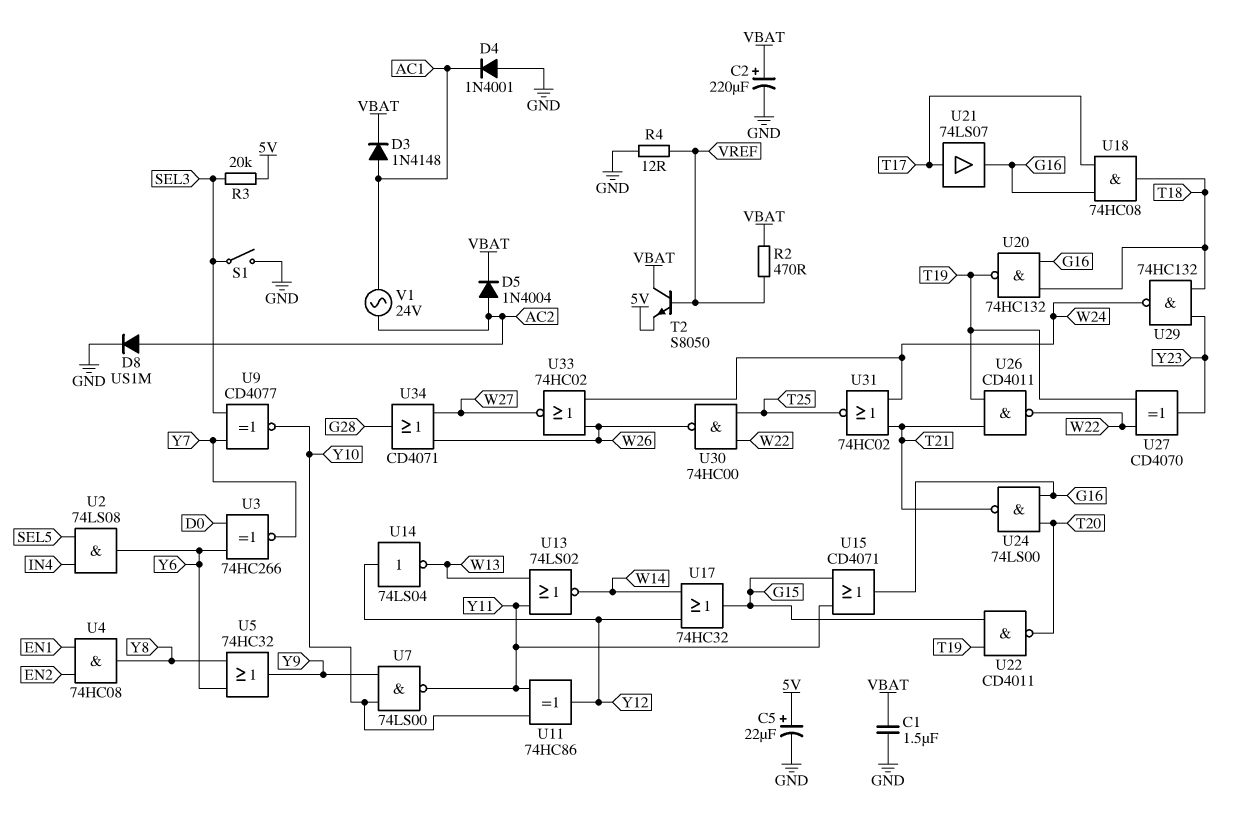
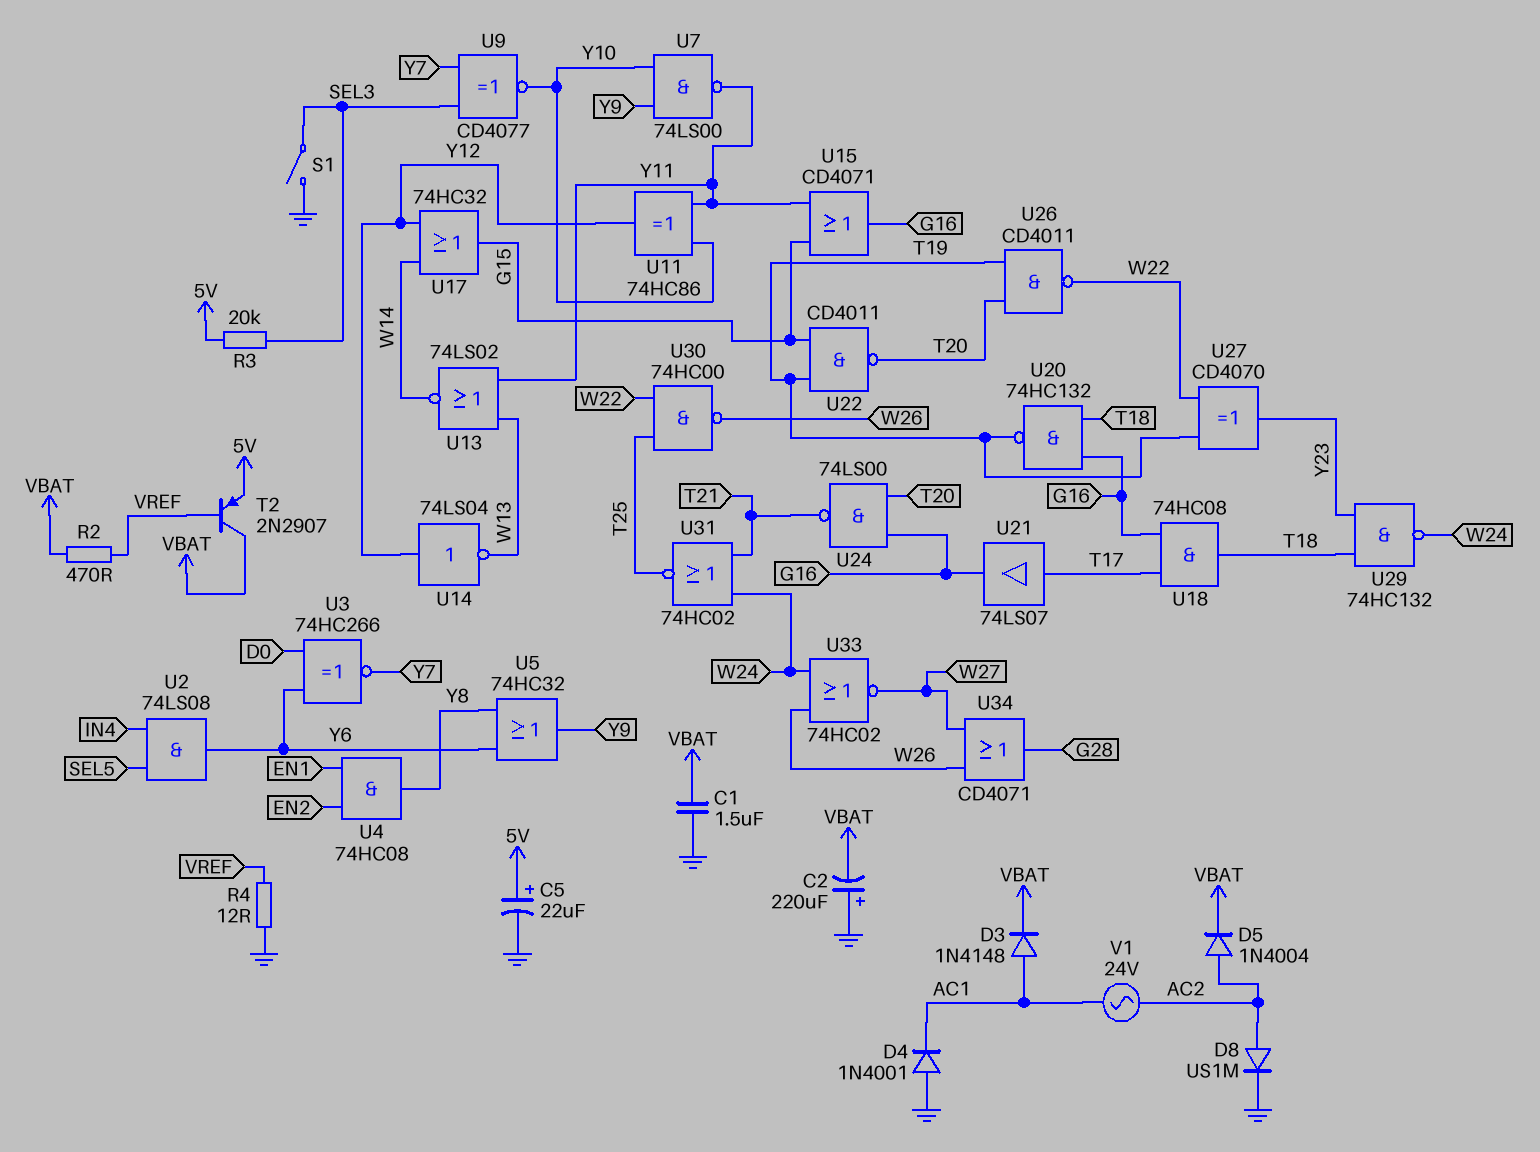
C2: 220uF (plus VBAT, minus GND) -> 220uF (plus GND, minus VBAT)
T2: NPN S8050 (B VREF, C VBAT, E 5V) -> PNP 2N2907 (B VREF, C VBAT, E 5V)
U26: NAND CD4011 (in T19, in T21, out W22) -> NAND CD4011 (in T19, in T20, out W22)

